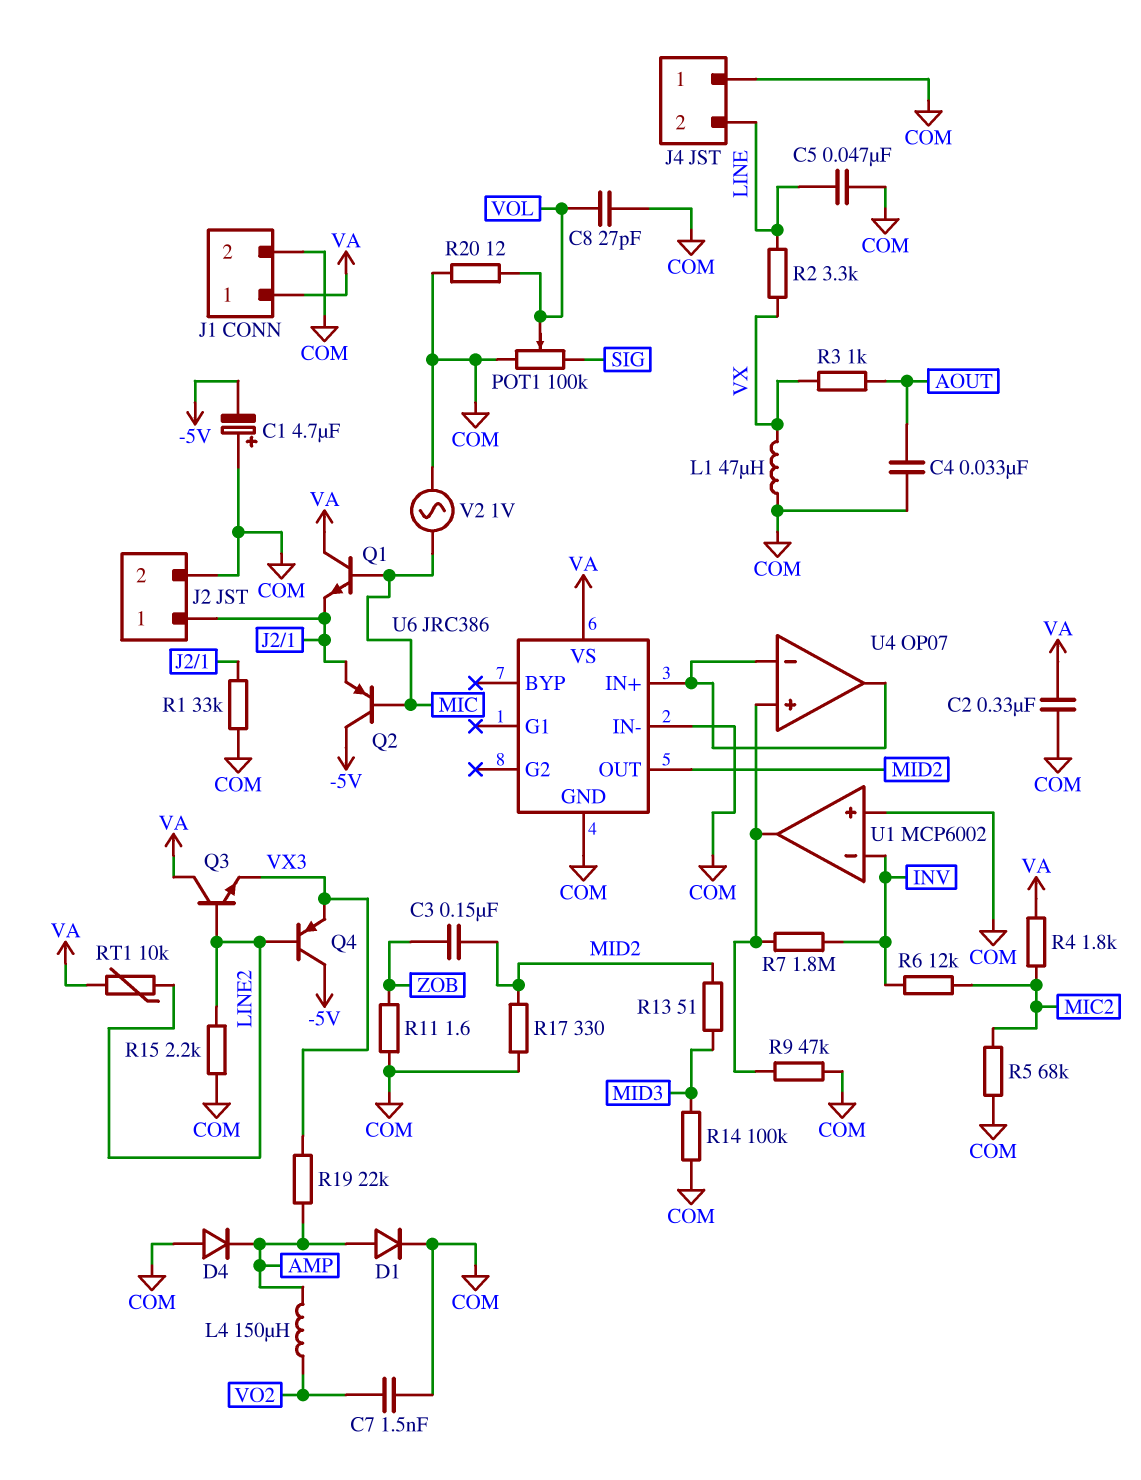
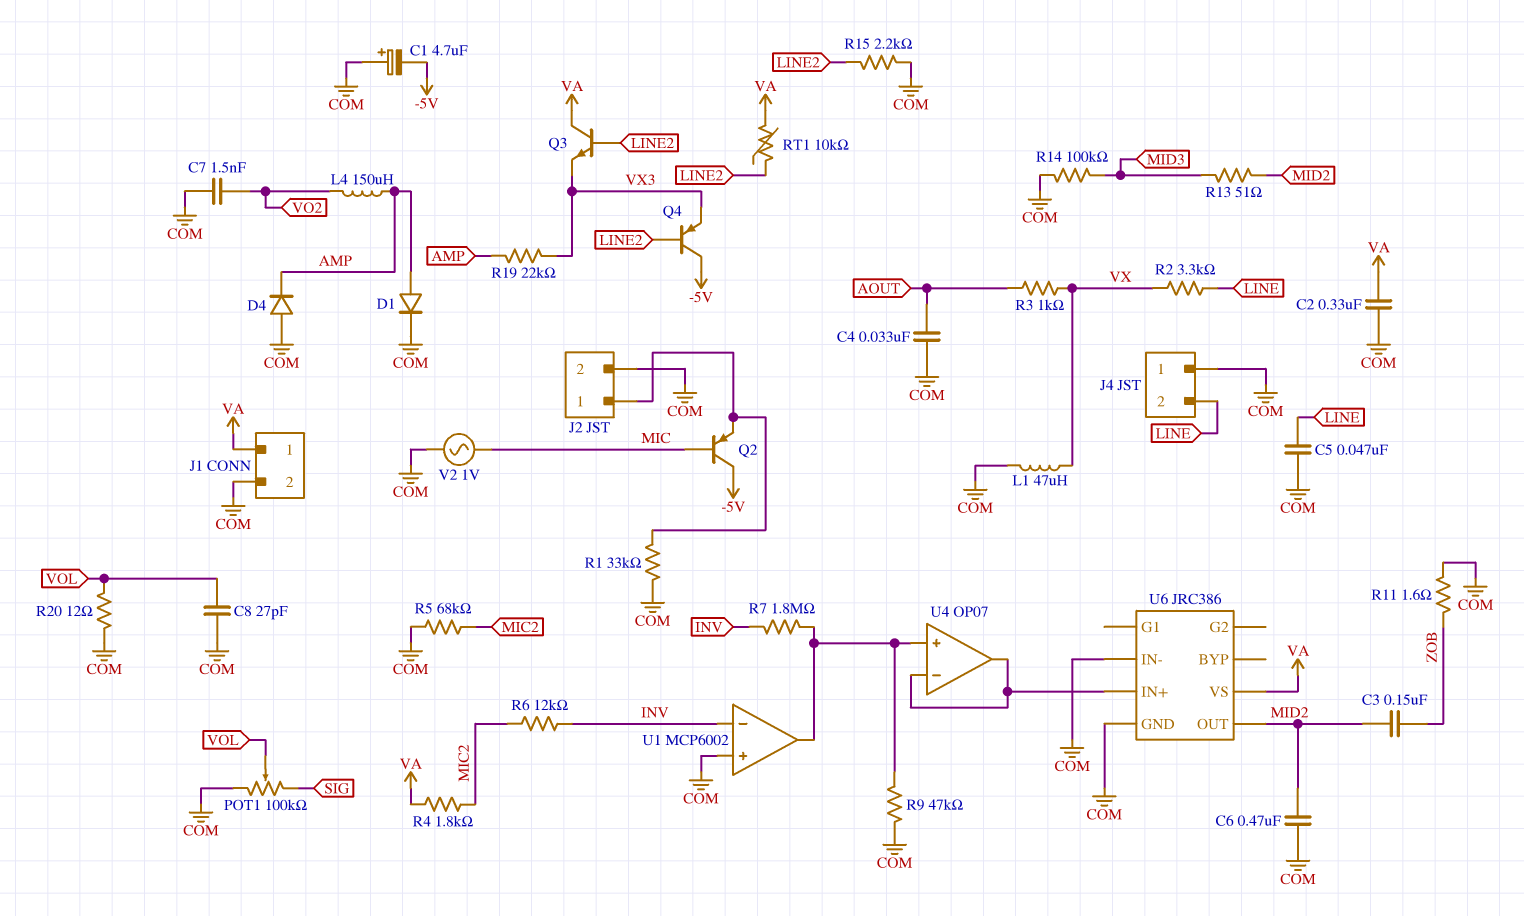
C6: none -> 470nF (COM, MID2)
Q1: NPN (B MIC, C VA, E J2/1) -> none
R17: 330 (COM, MID2) -> none

